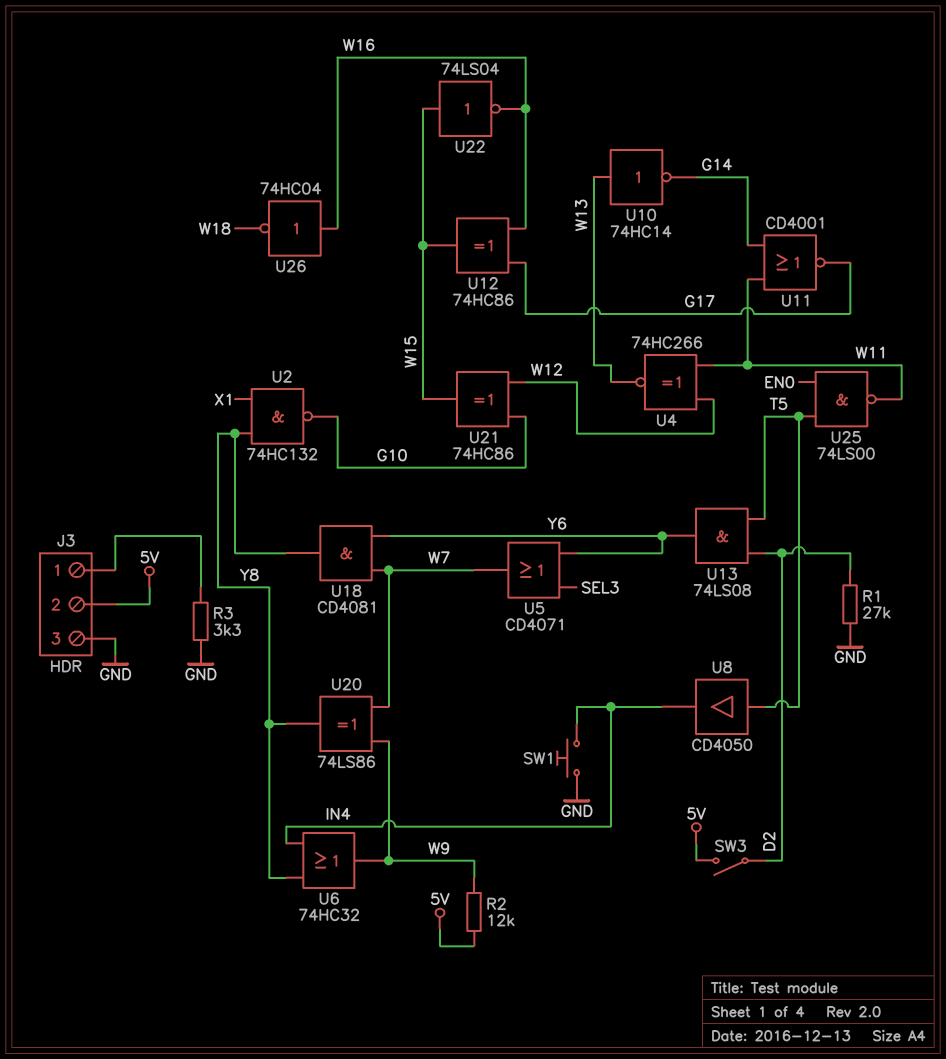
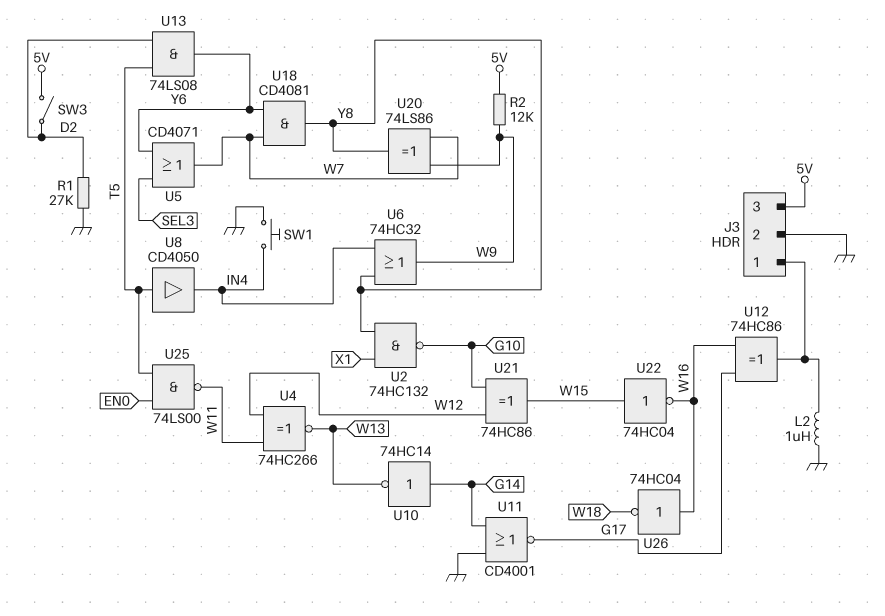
J3 pin 2: 5V -> GND
J3 pin 3: GND -> 5V
L2: none -> 1uH (GND, J3/1)
R3: 3.3k (GND, J3/1) -> none
U10: NOT 74HC14 (in W13, out G14) -> NOT 74HC14 (in G14, out W13)
U11: NOR CD4001 (in G14, in W11, out G17) -> NOR CD4001 (in G14, in GND, out G17)
U12: XOR 74HC86 (in G17, in W16, out W15) -> XOR 74HC86 (in G17, in W16, out J3/1)
U22: NOT 74LS04 (in W15, out W16) -> NOT 74HC04 (in W15, out W16)

